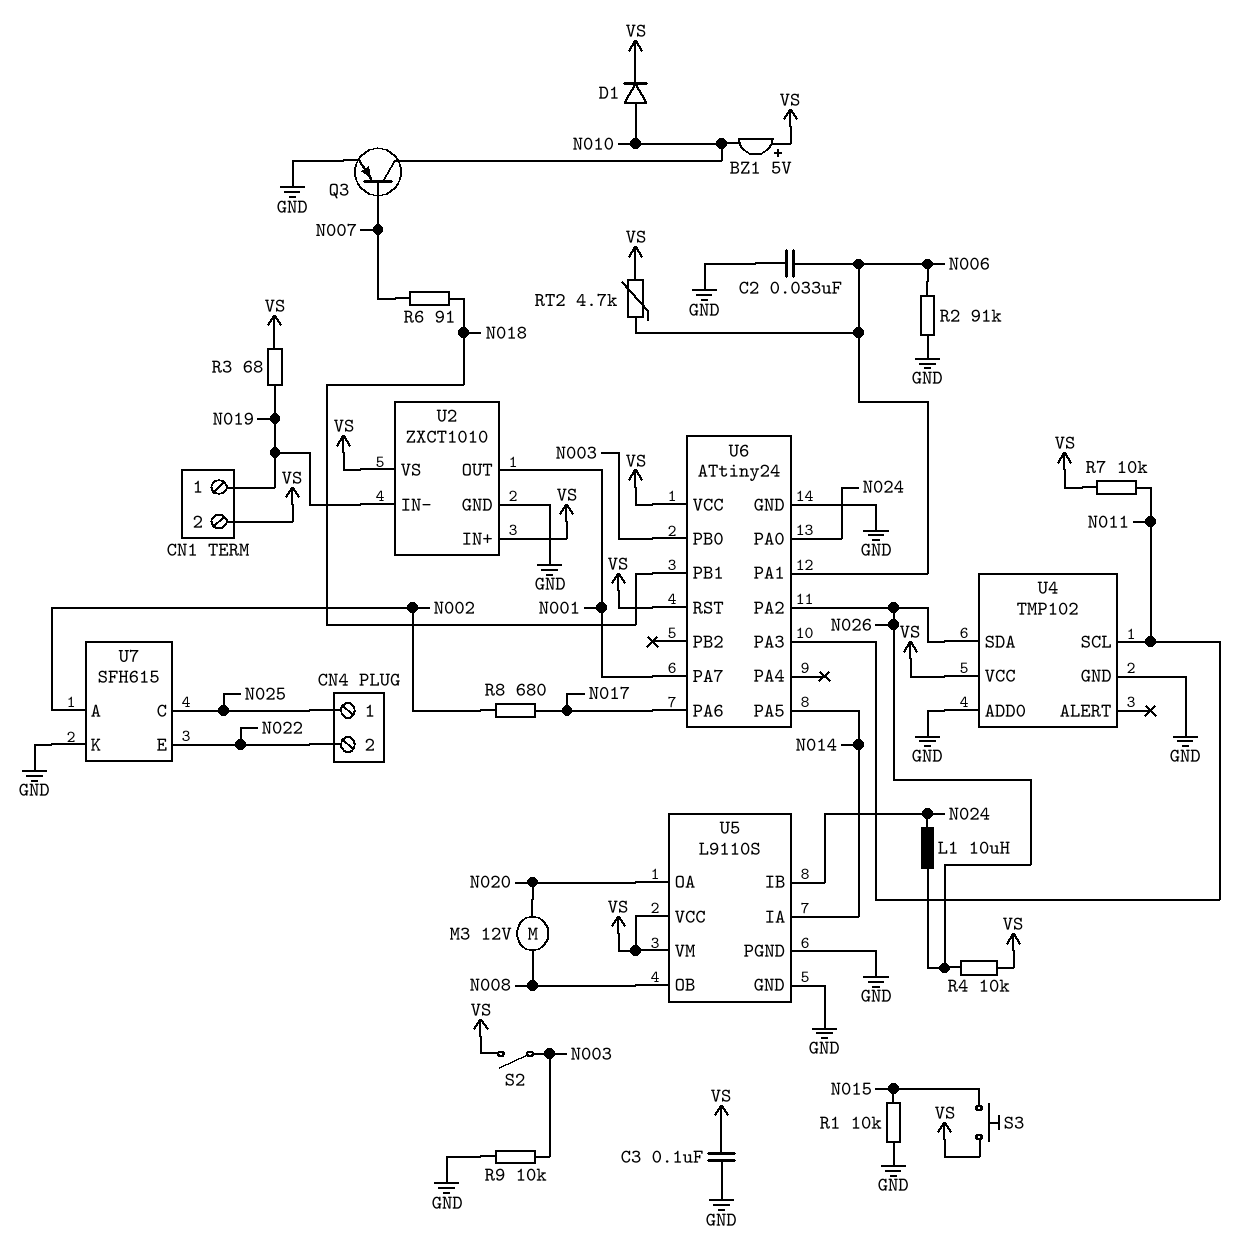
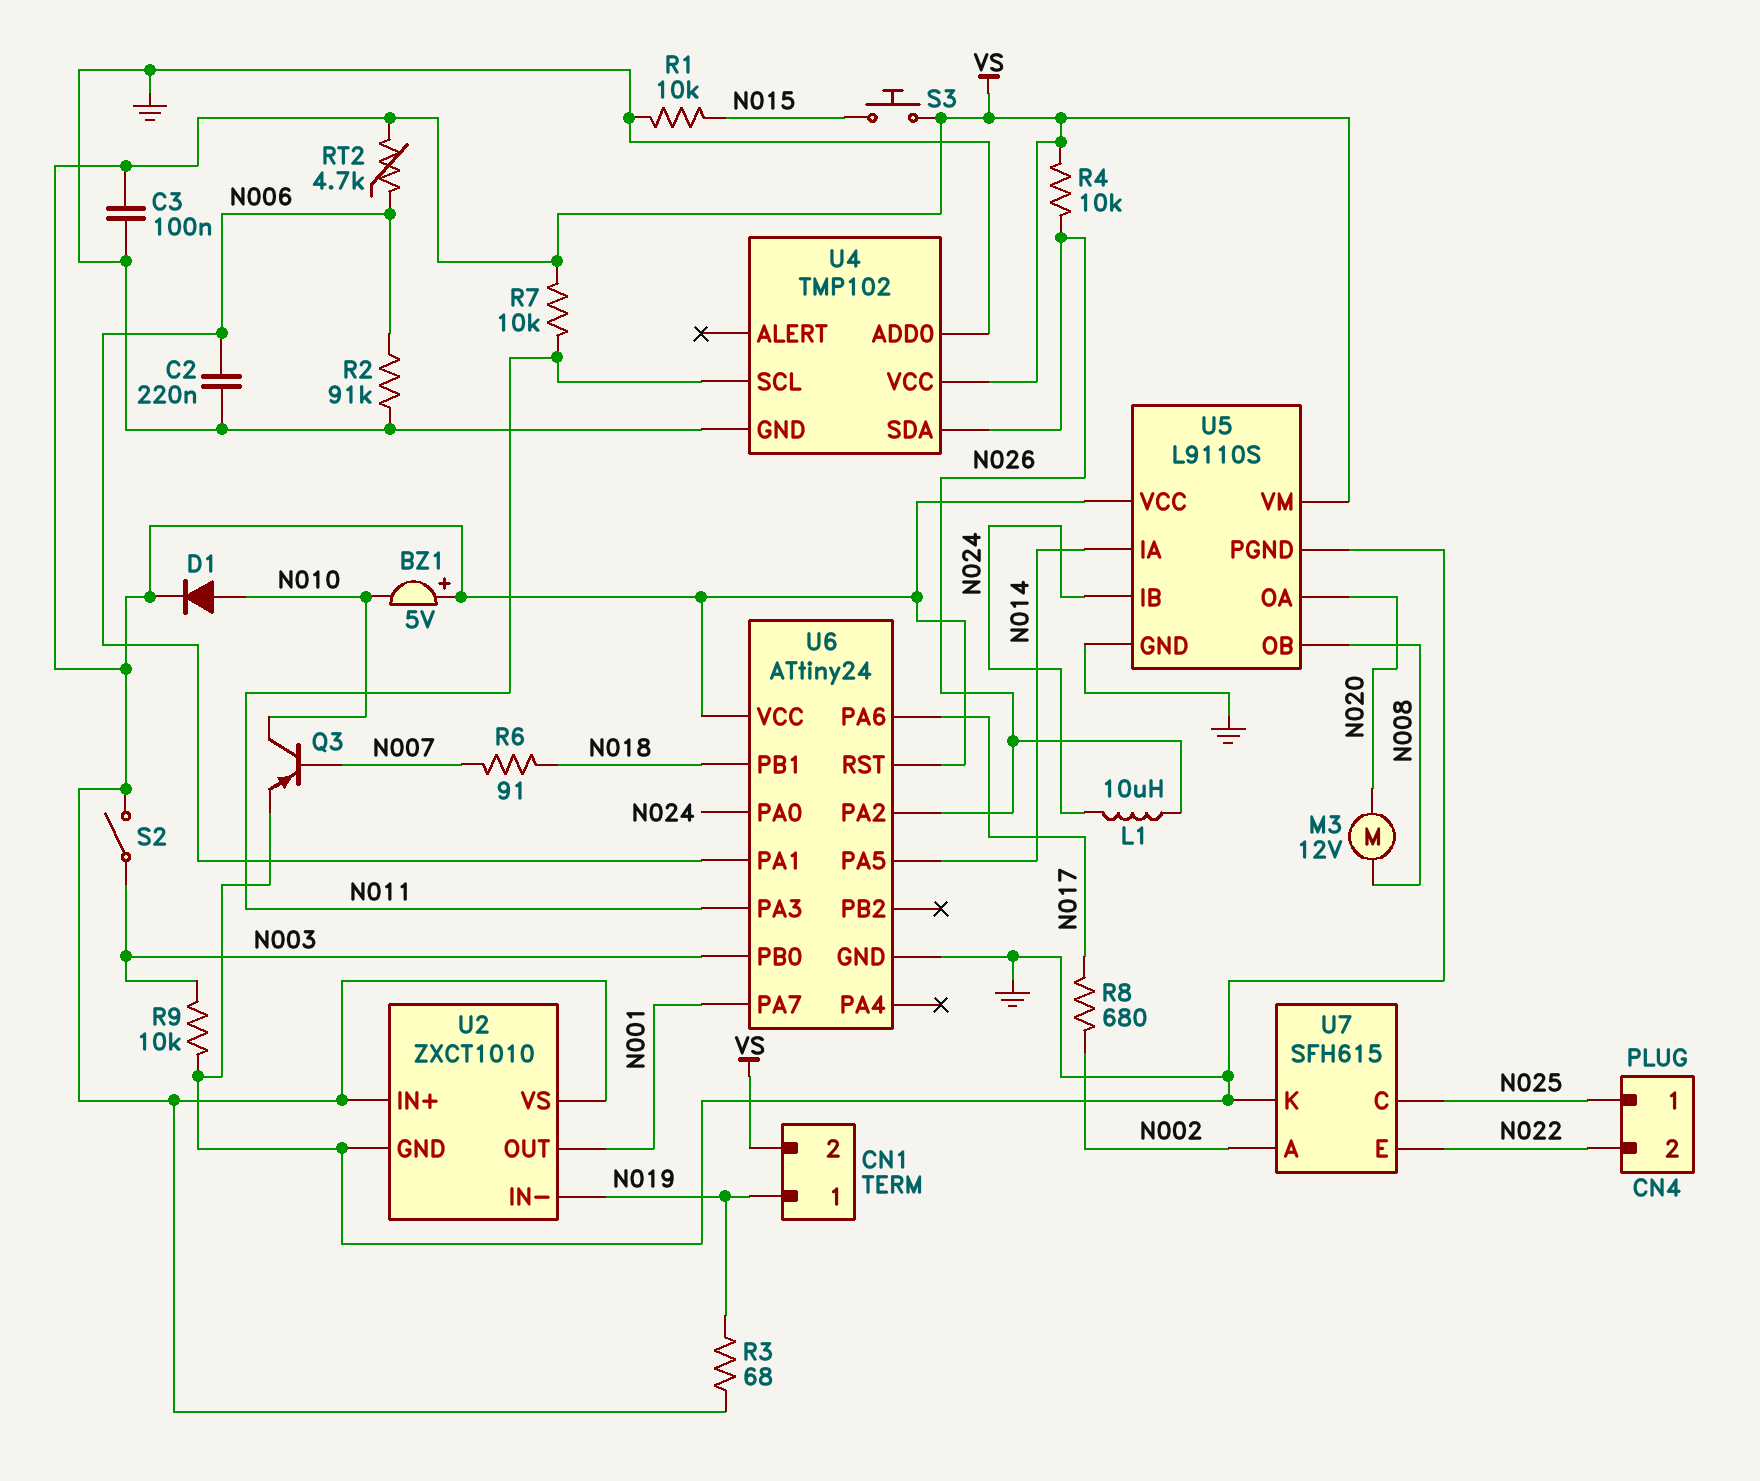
C2: 33nF (GND, N006) -> 220nF (GND, N006)

